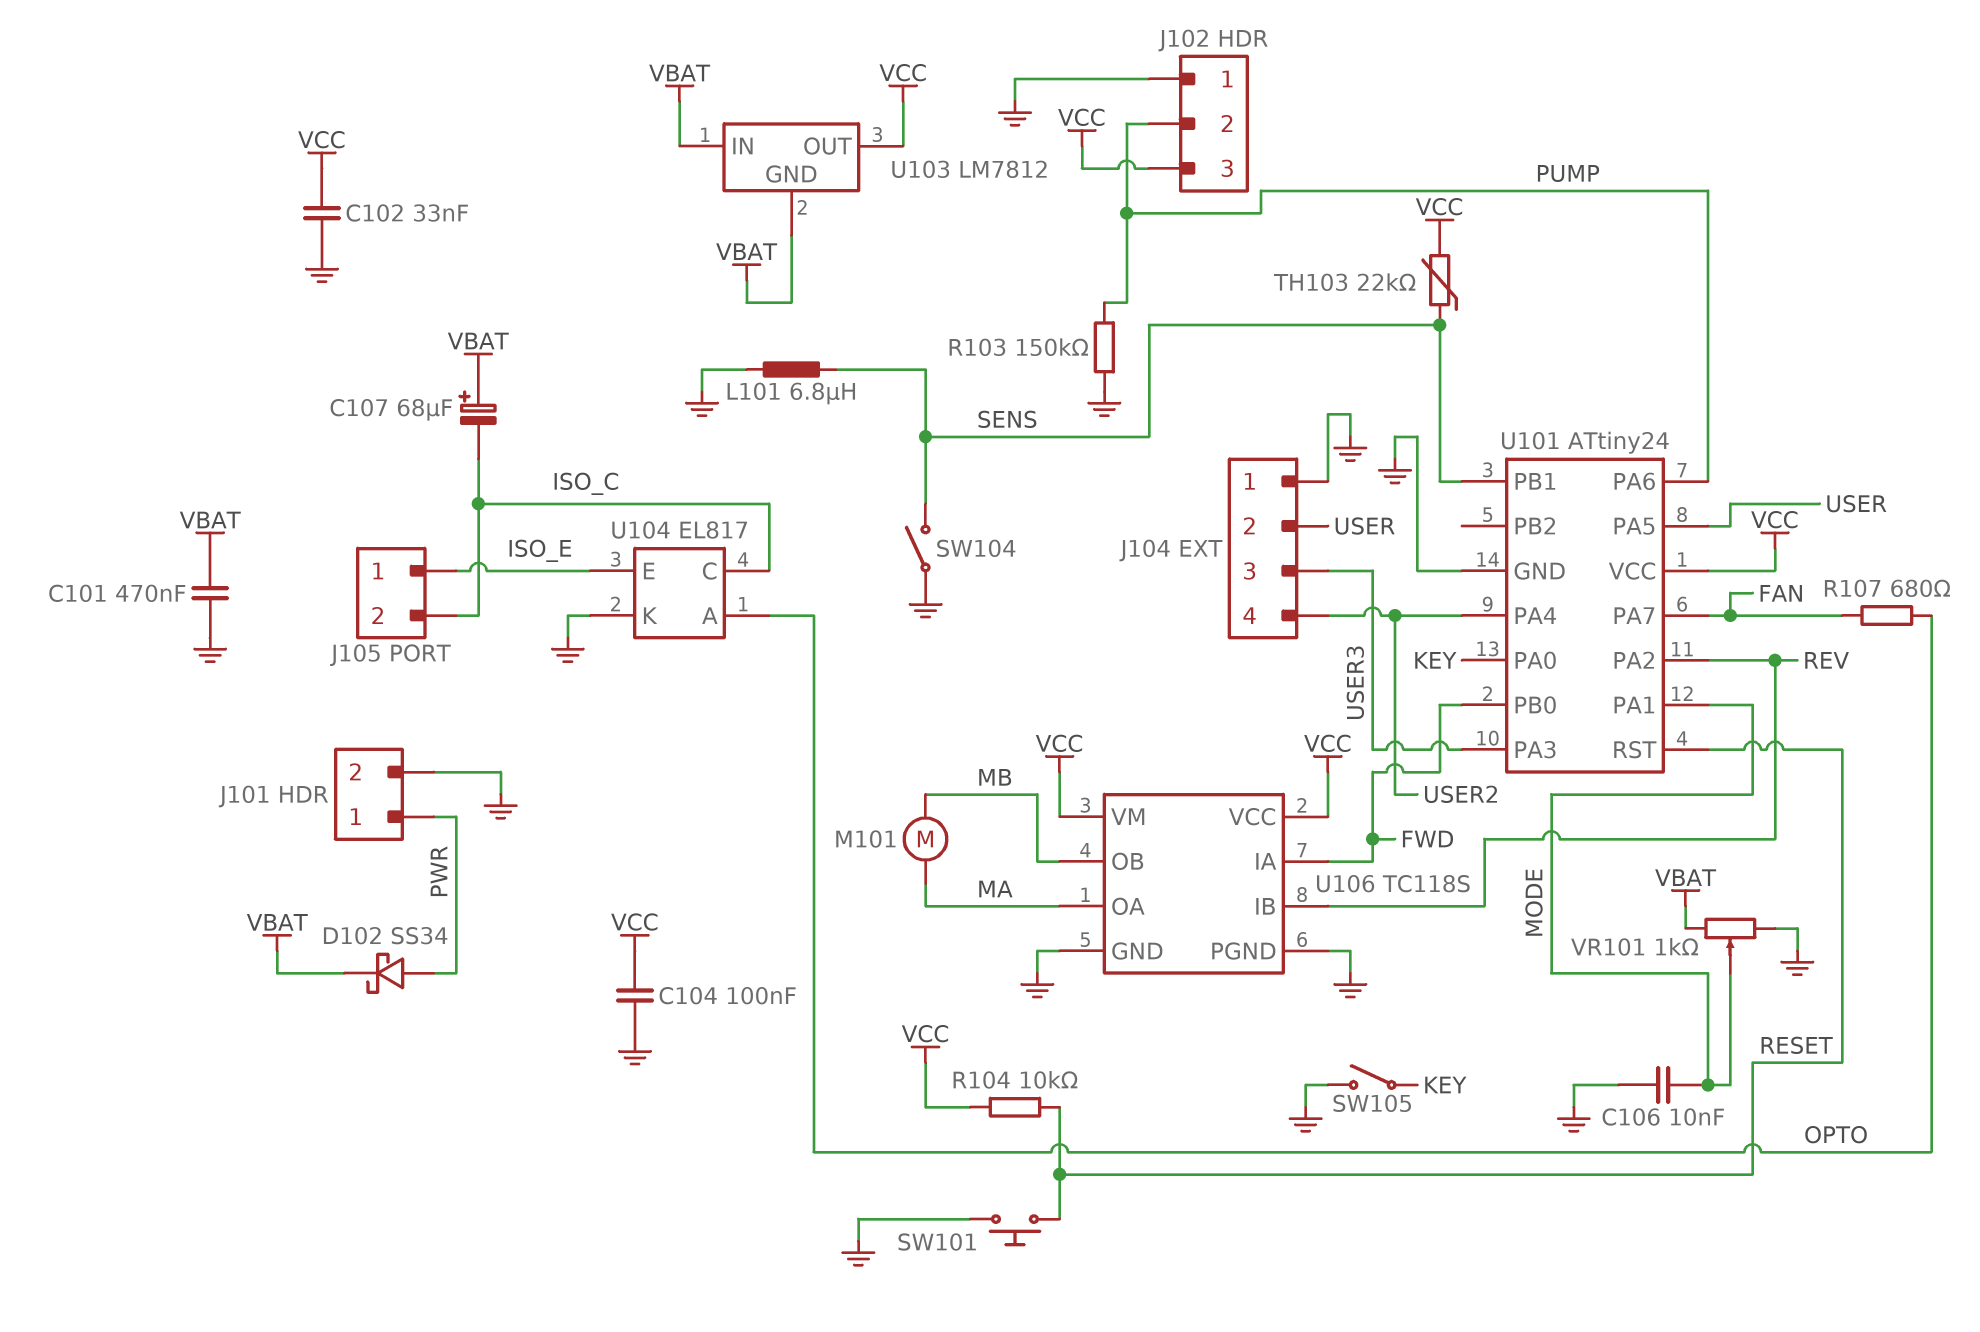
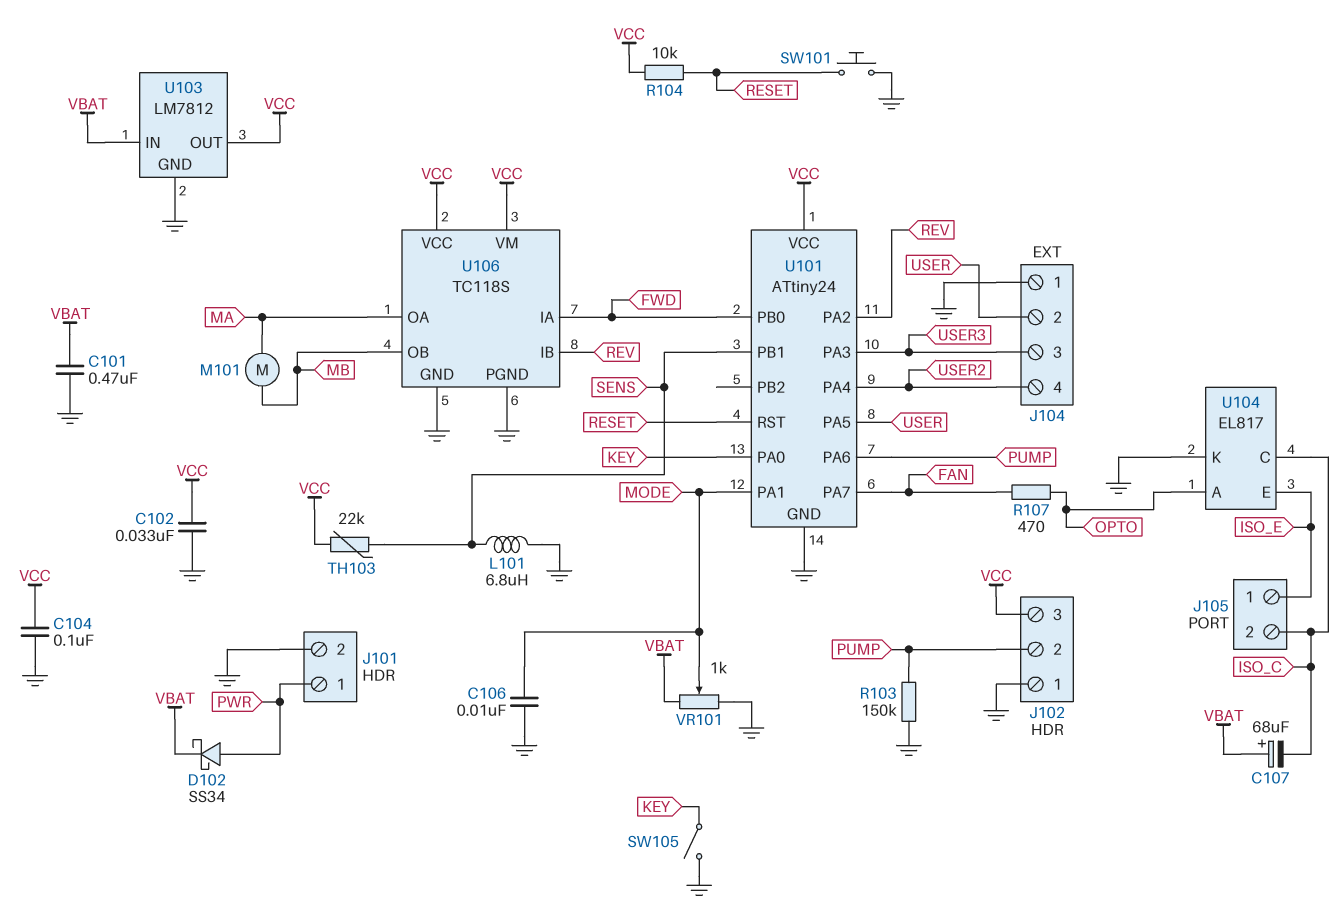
R107: 680 (FAN, OPTO) -> 470 (FAN, OPTO)
SW104: switch (GND, SENS) -> none
U103 pin GND: VBAT -> GND

